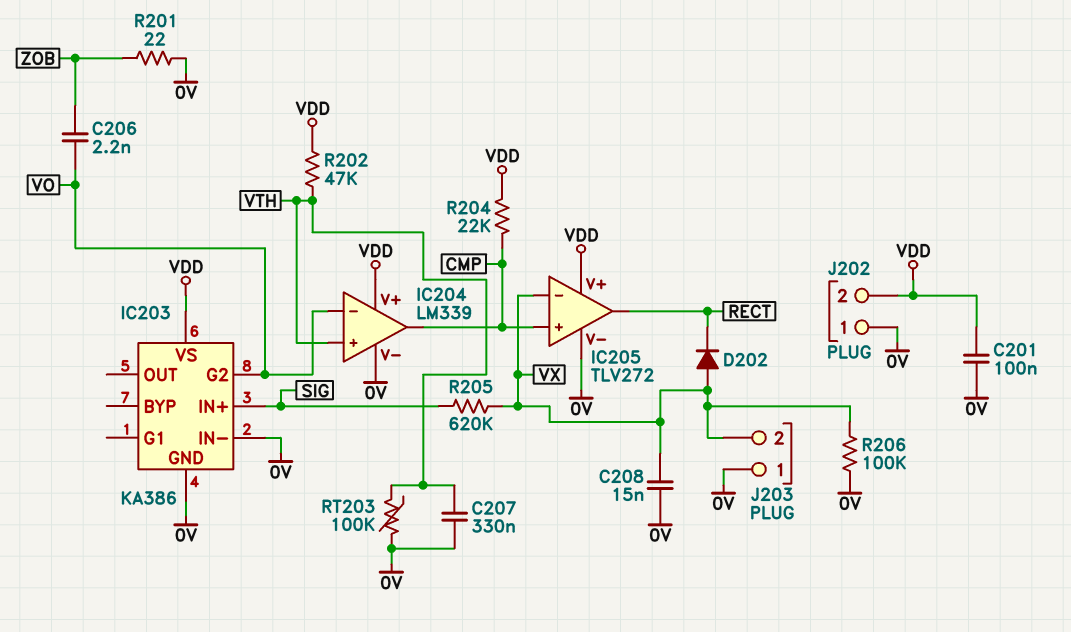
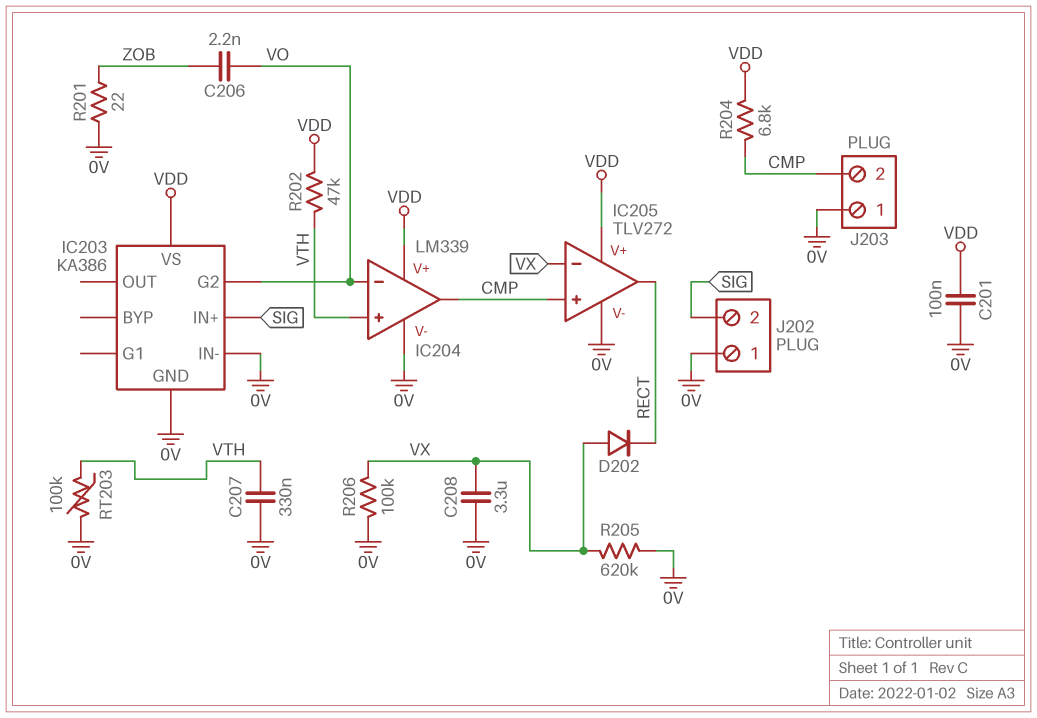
C208: 15nF (0V, VX) -> 3.3uF (0V, VX)
J202 pin 2: VDD -> SIG
J203 pin 2: VX -> CMP
R204: 22k (CMP, VDD) -> 6.8k (CMP, VDD)
R205: 620k (SIG, VX) -> 620k (0V, VX)

